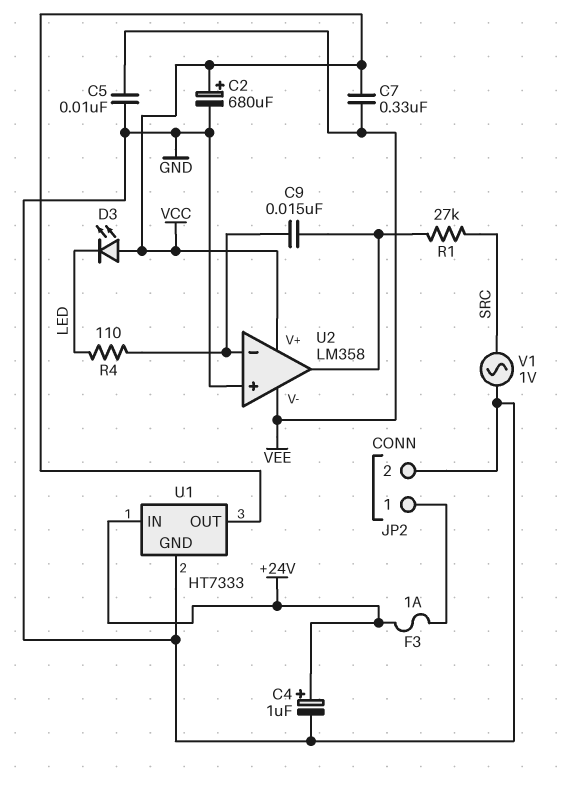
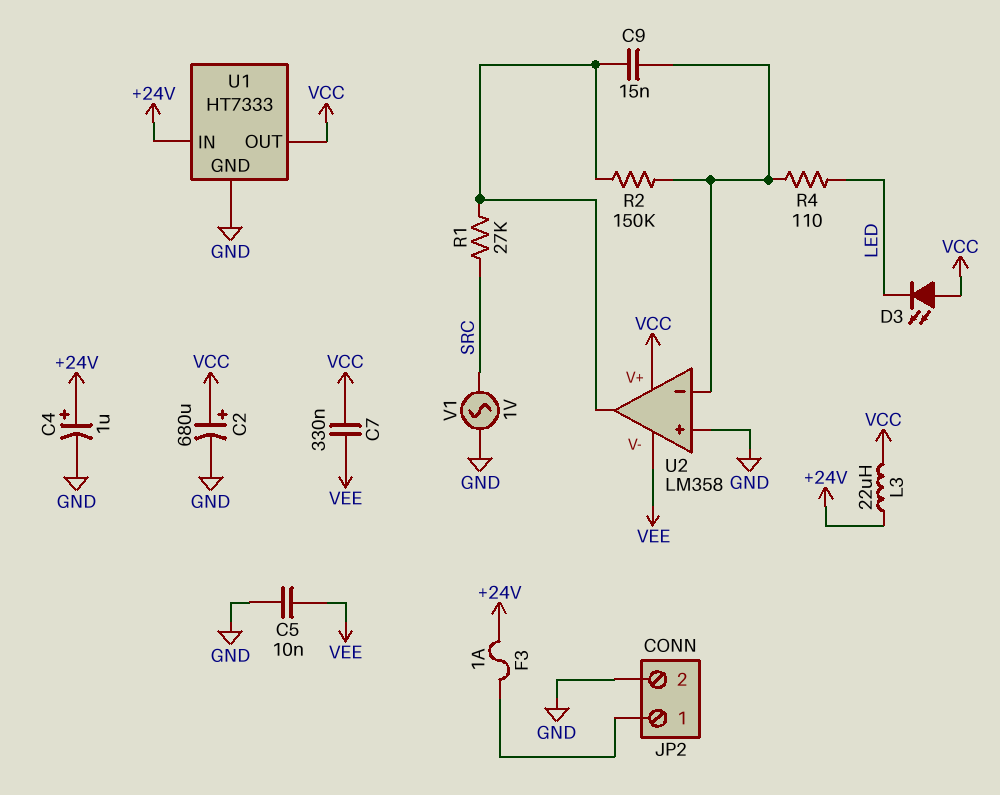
L3: none -> 22uH (+24V, VCC)
R2: none -> 150k (U2/in-, U2/out)

